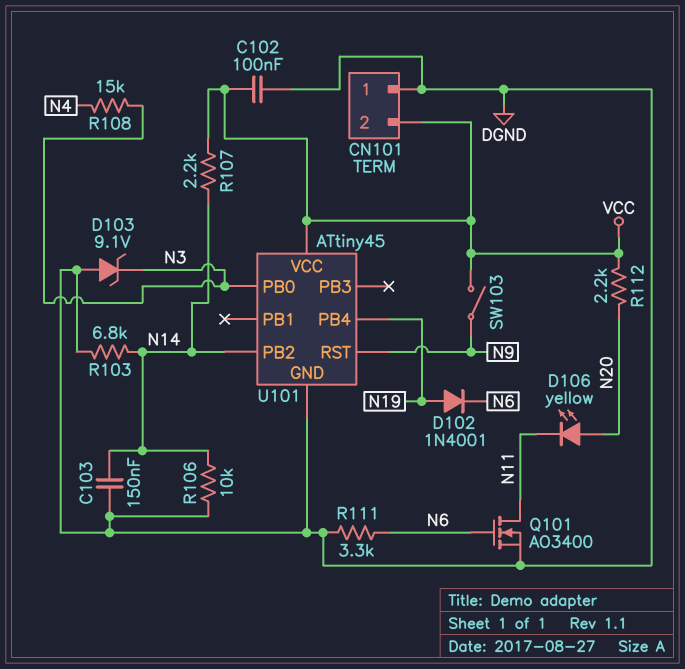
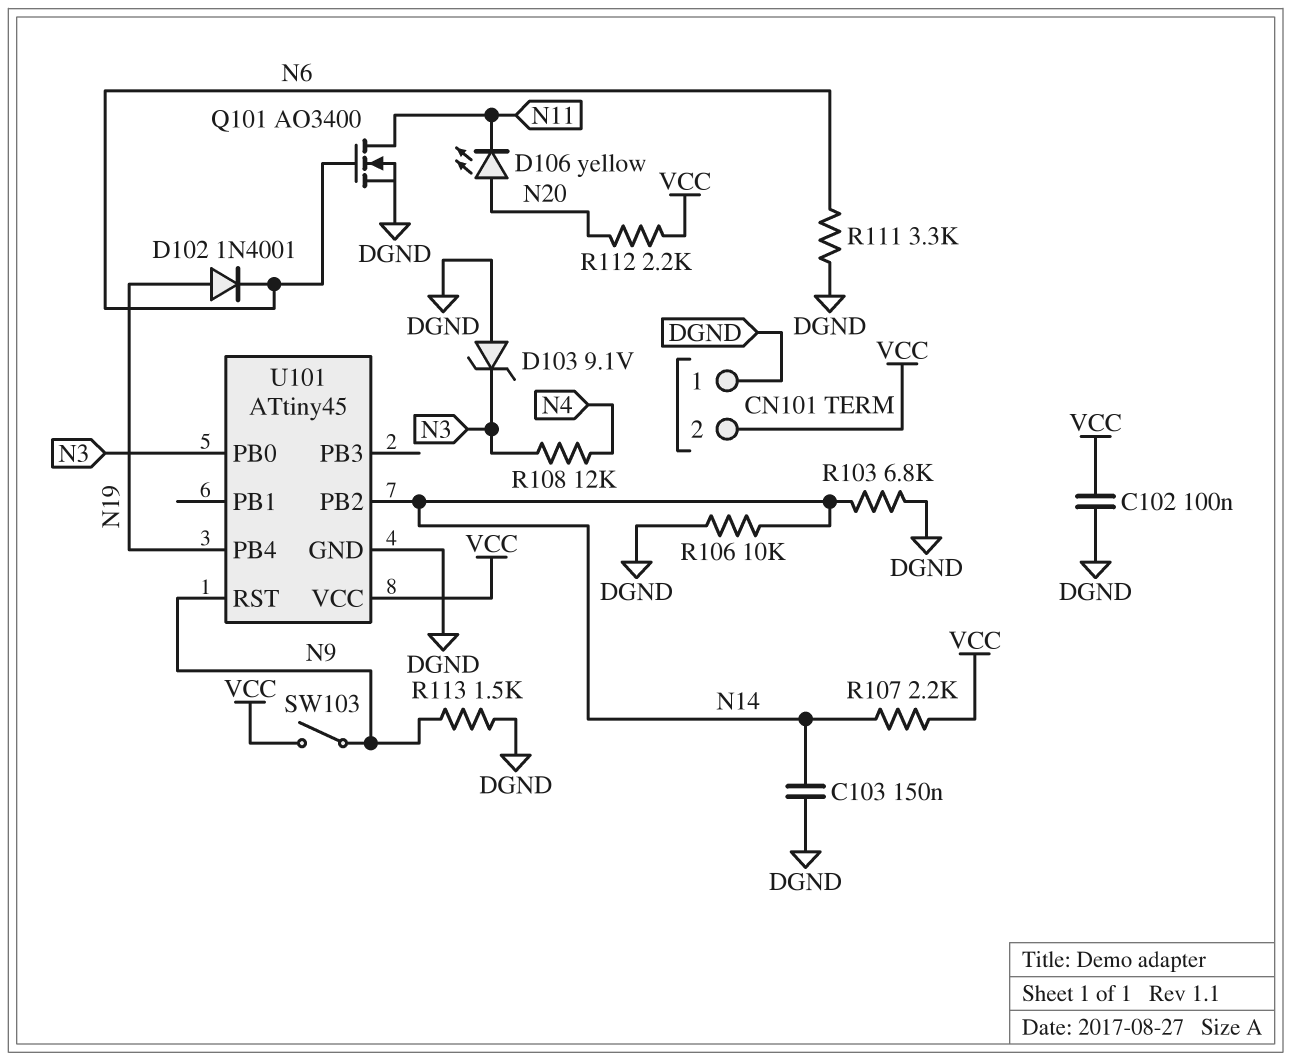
R108: 15k (N3, N4) -> 12k (N3, N4)
R113: none -> 1.5k (DGND, N9)

